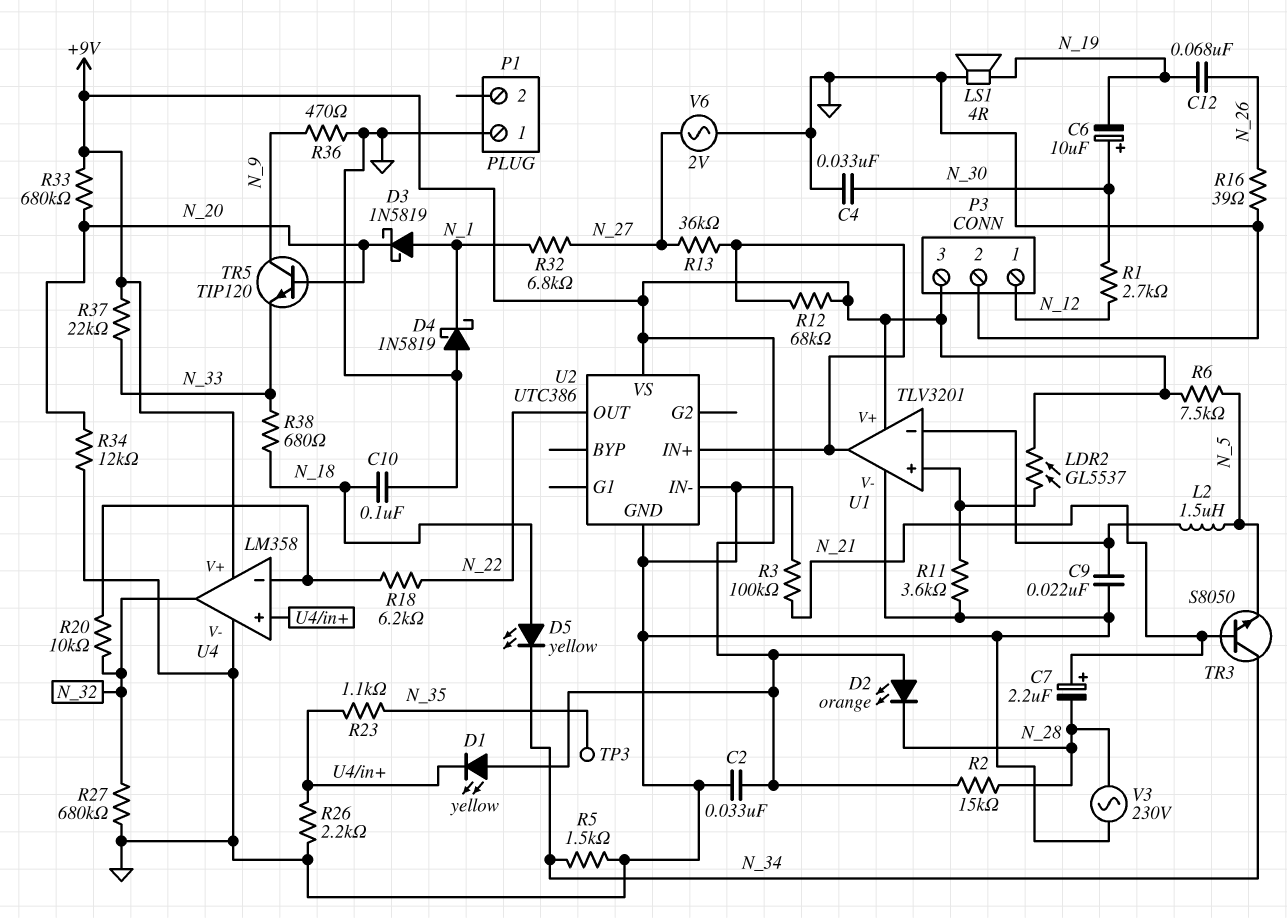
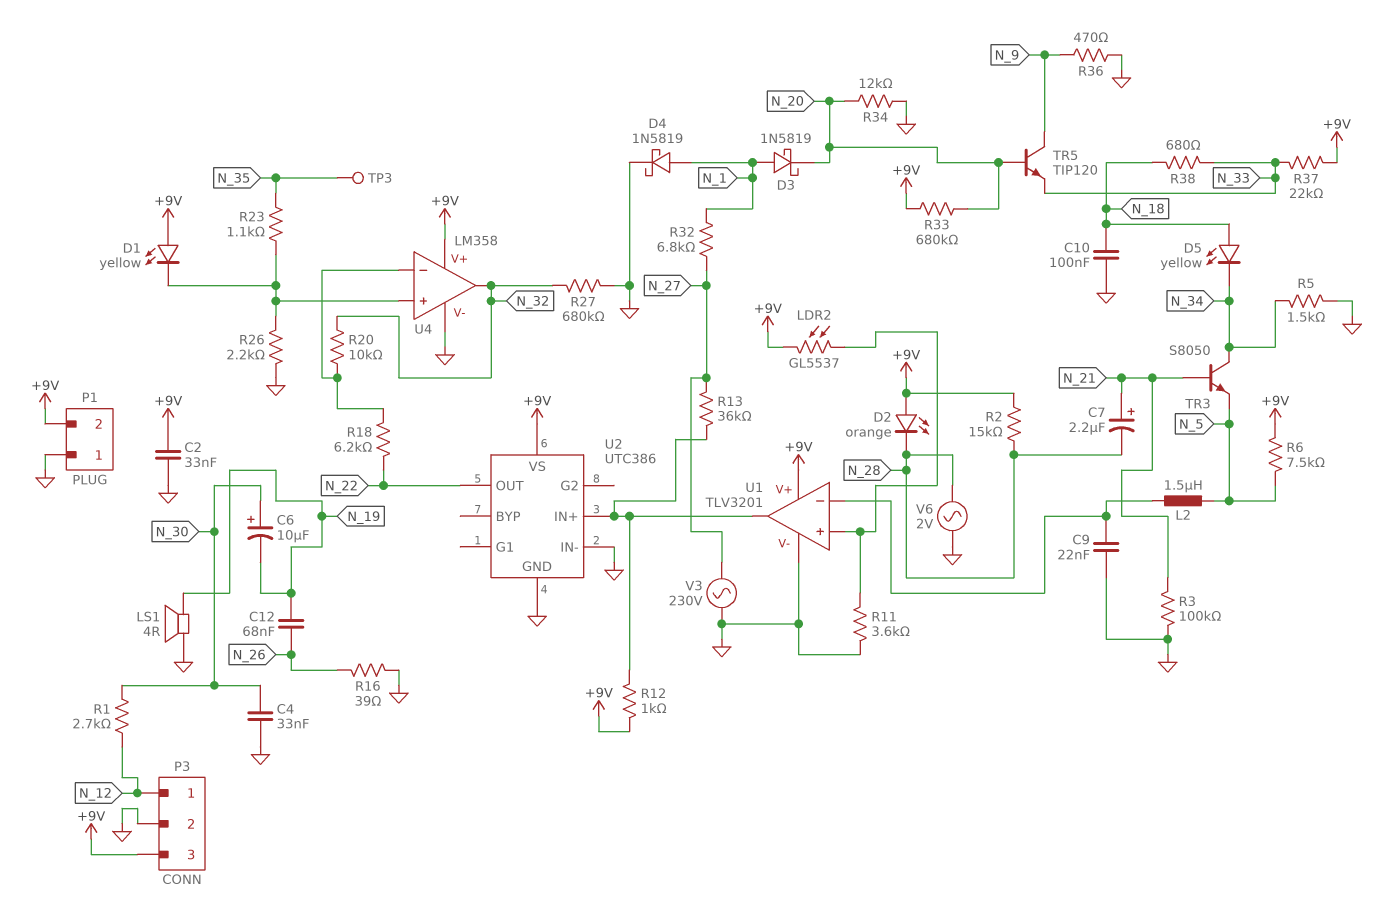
D4: schottky 1N5819 (A GND, K N_1) -> schottky 1N5819 (A N_1, K GND)
P1 pin 2: none -> +9V
R12: 68k (+9V, U1/out) -> 1k (+9V, U1/out)
V3: AC 230V (GND, N_28) -> AC 230V (GND, N_27)
V6: AC 2V (GND, N_27) -> AC 2V (GND, N_28)

